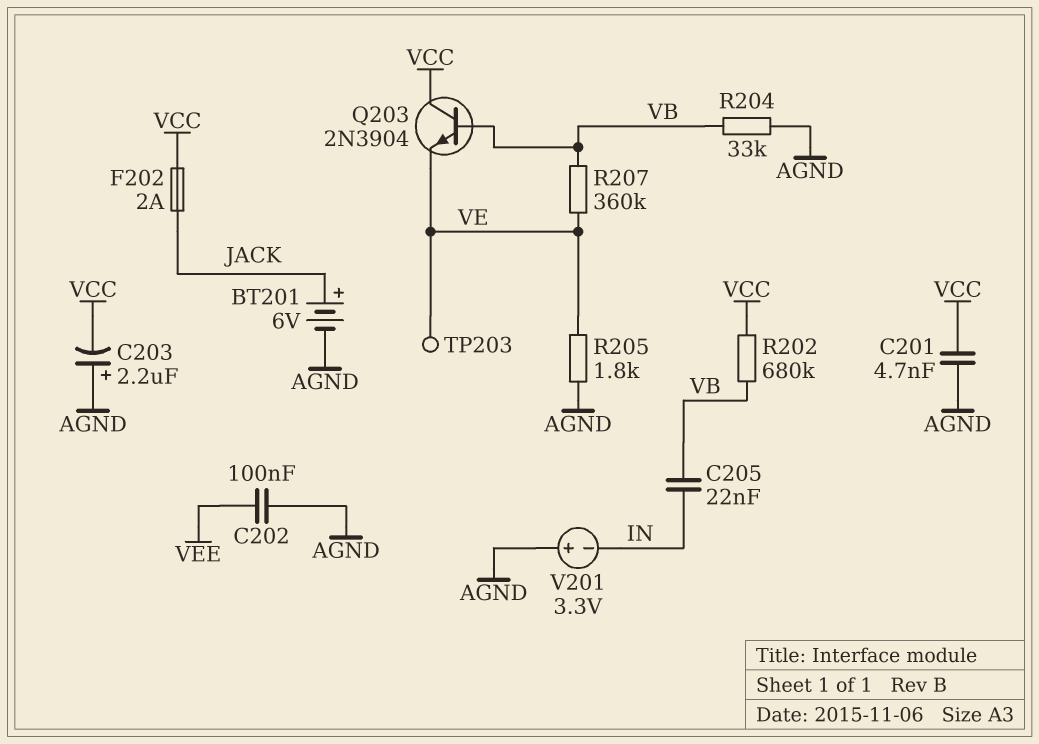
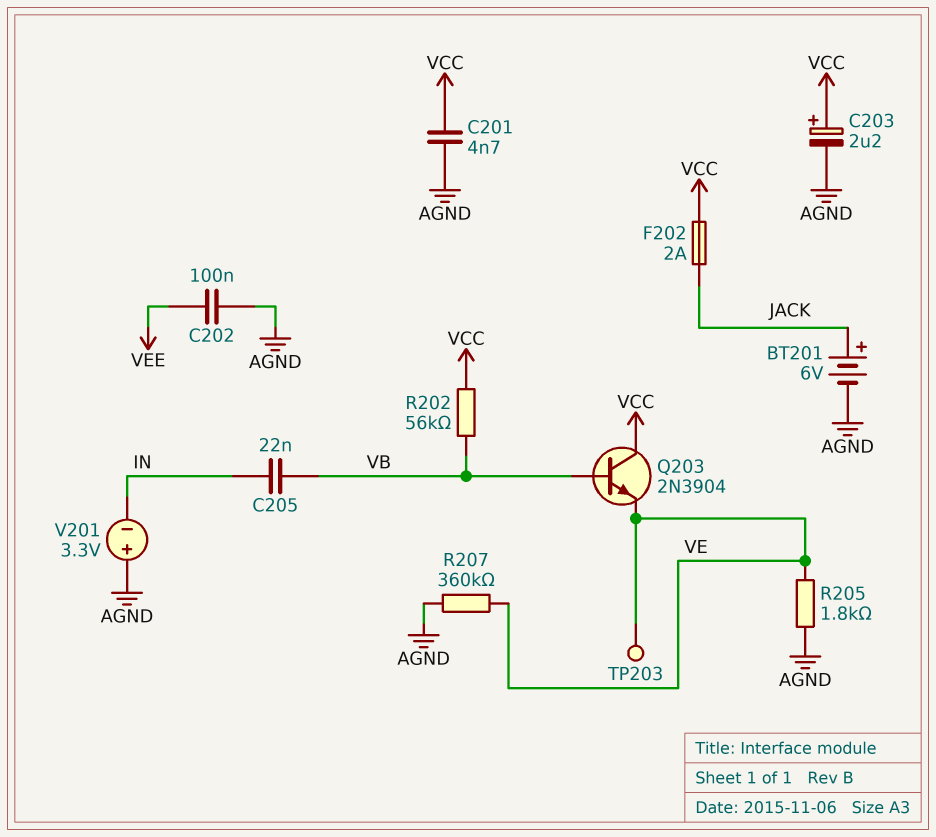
C203: 2.2uF (plus AGND, minus VCC) -> 2.2uF (plus VCC, minus AGND)
R202: 680k (VB, VCC) -> 56k (VB, VCC)
R204: 33k (AGND, VB) -> none
R207: 360k (VB, VE) -> 360k (AGND, VE)

